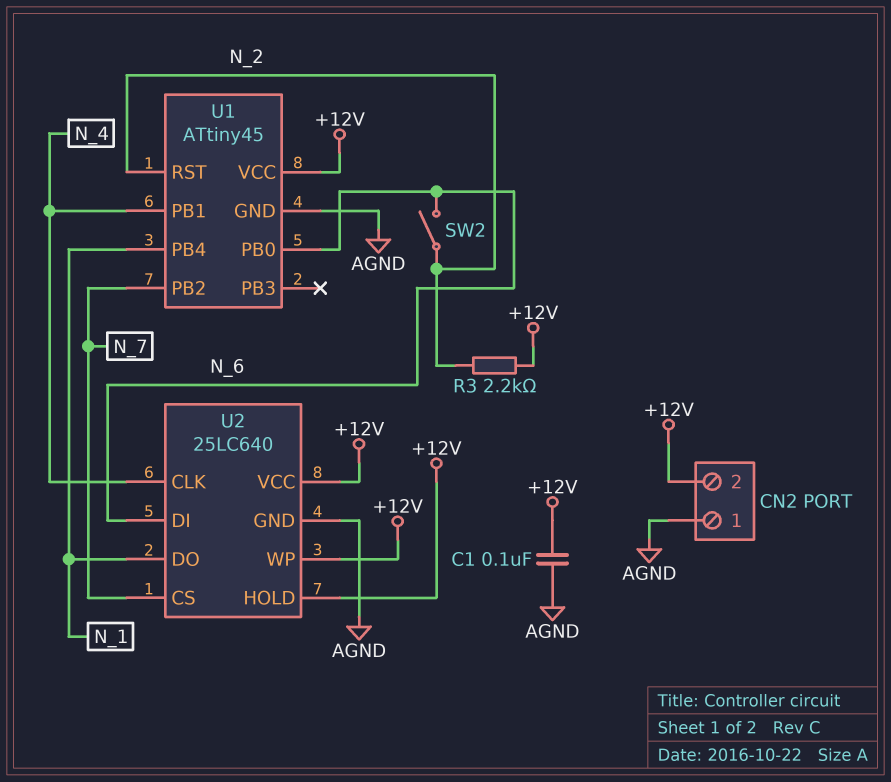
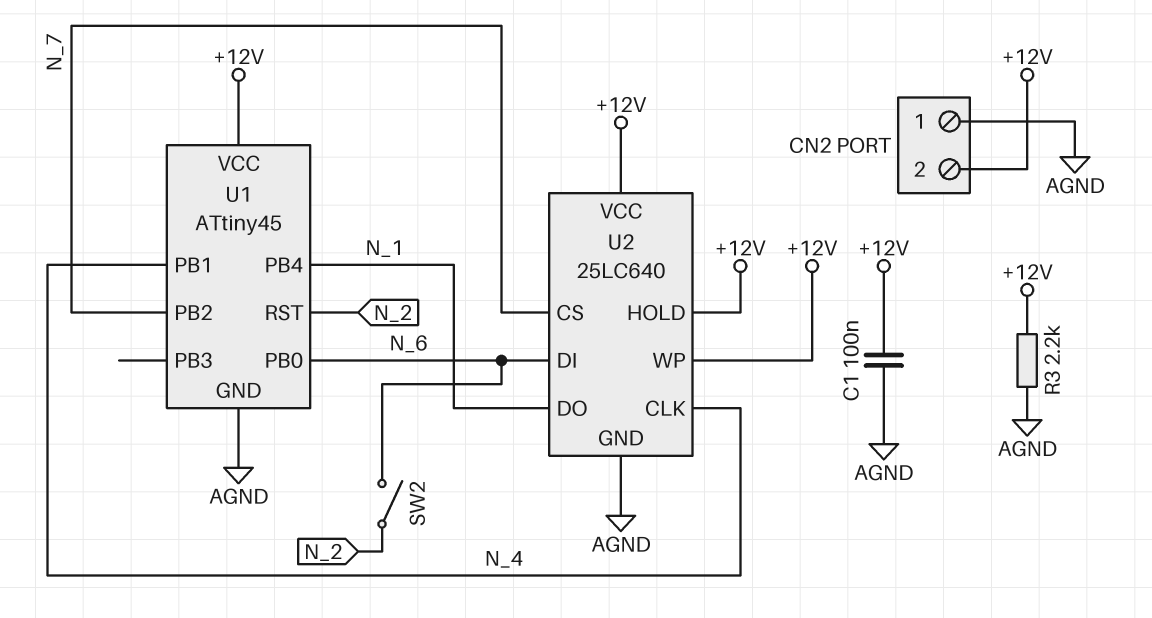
R3: 2.2k (+12V, N_2) -> 2.2k (+12V, AGND)

